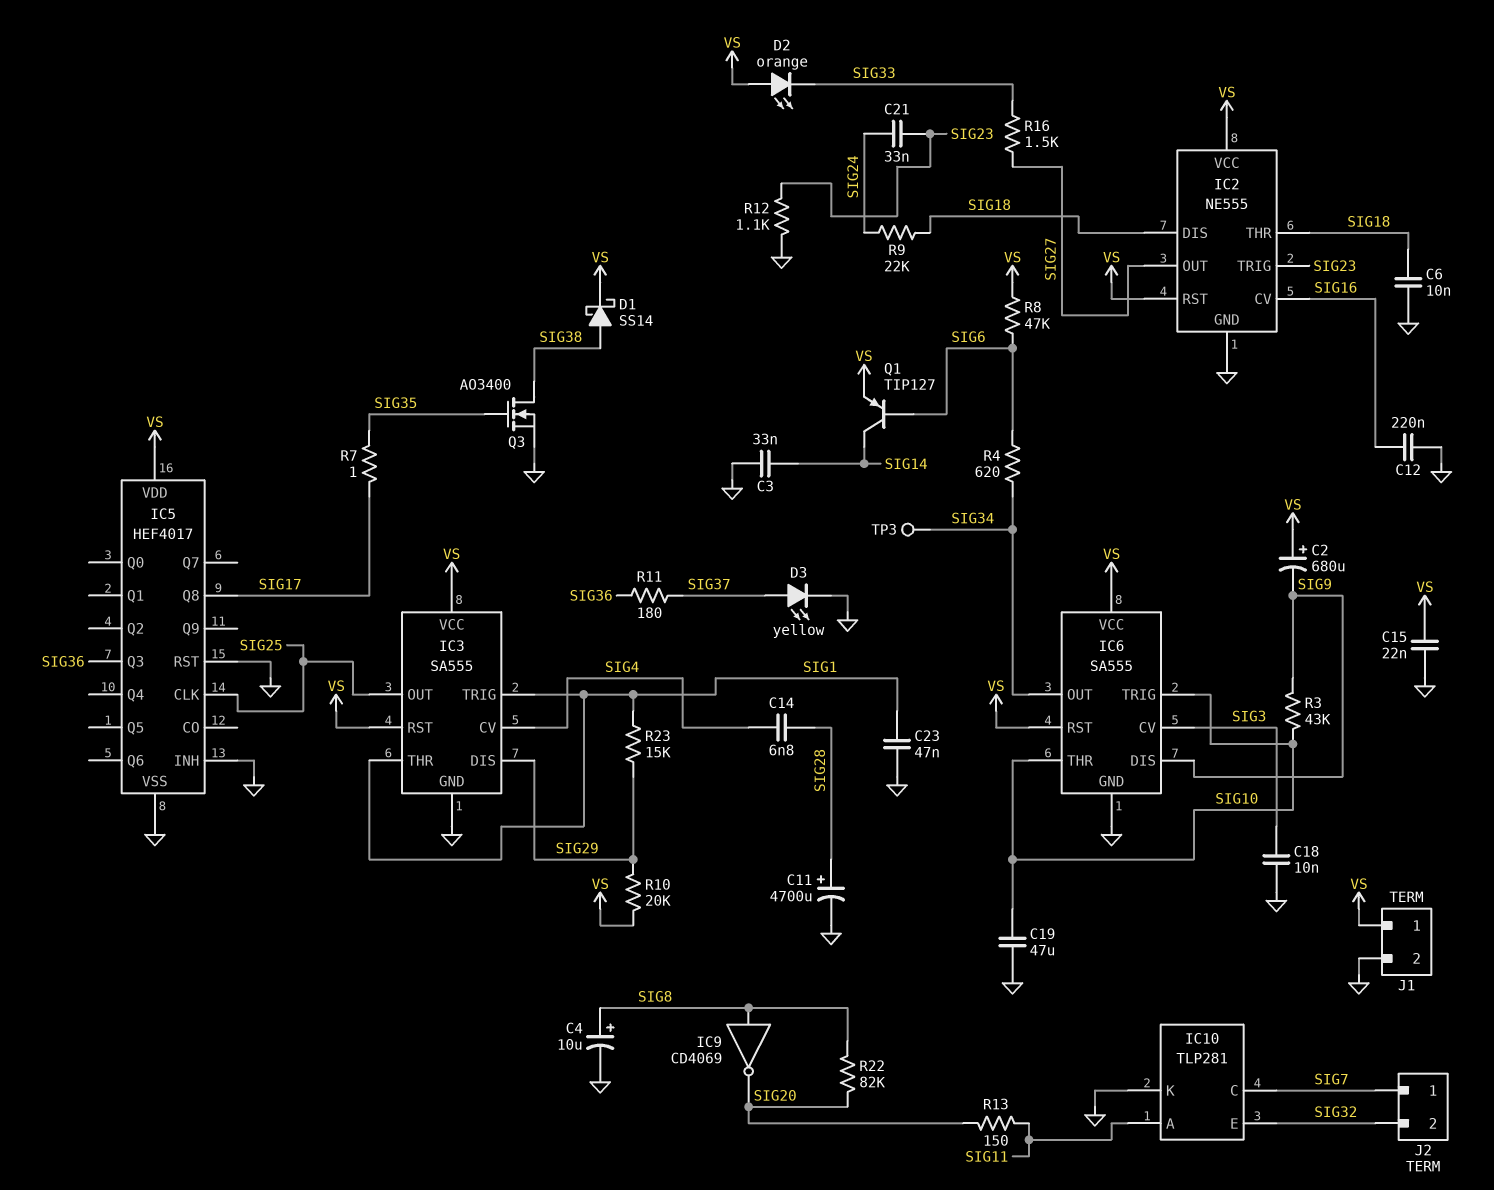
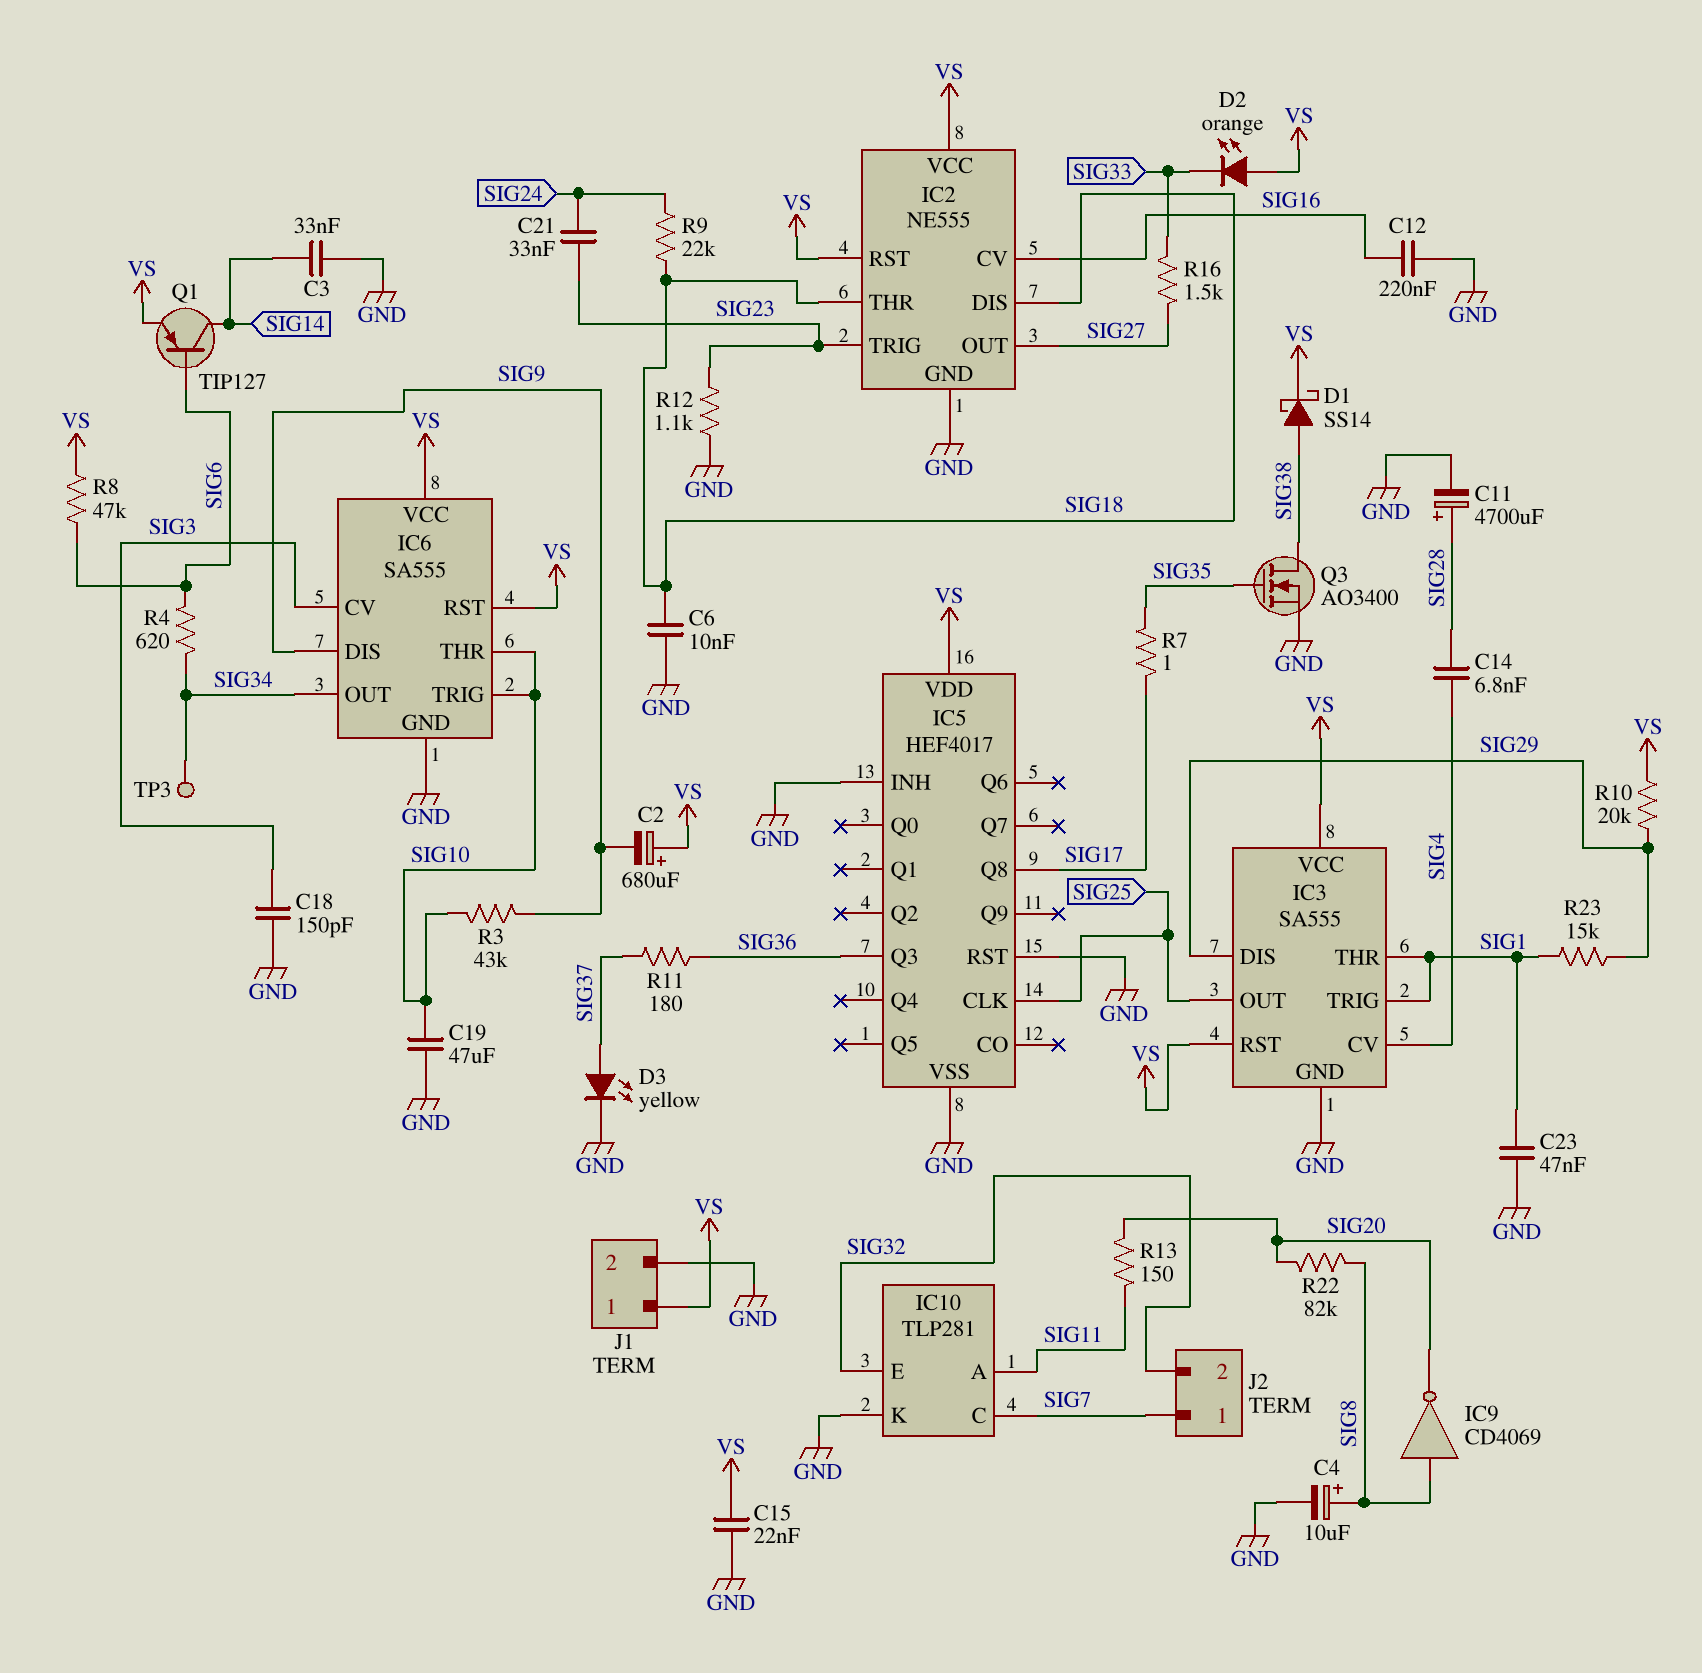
C18: 10nF (GND, SIG3) -> 150pF (GND, SIG3)

